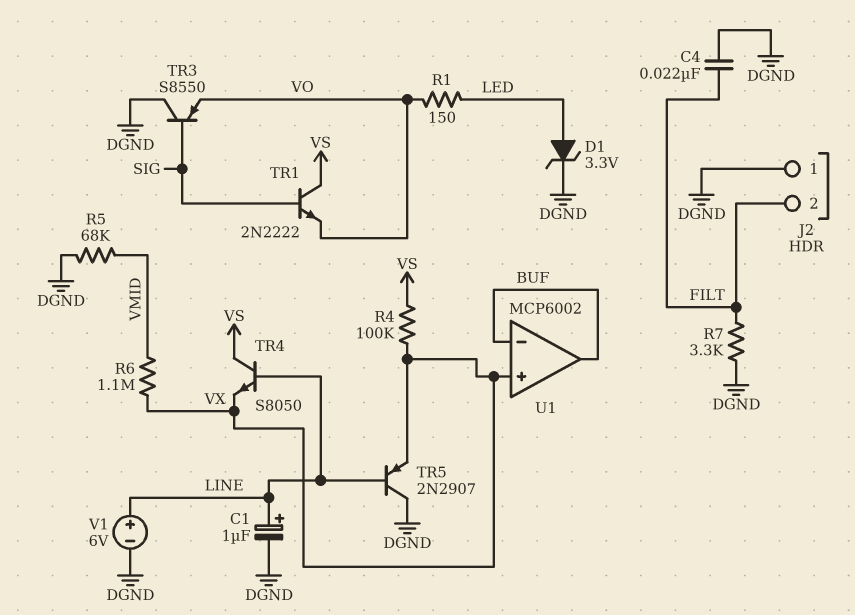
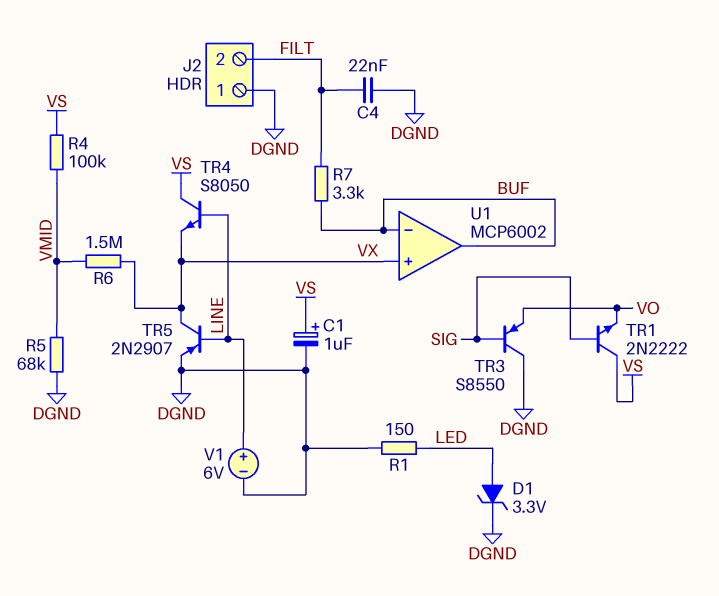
C1: 1uF (plus LINE, minus DGND) -> 1uF (plus VS, minus DGND)
R1: 150 (LED, VO) -> 150 (DGND, LED)
R4: 100k (VS, VX) -> 100k (VMID, VS)
R6: 1.1M (VMID, VX) -> 1.5M (VMID, VX)
R7: 3.3k (DGND, FILT) -> 3.3k (BUF, FILT)
TR5: PNP 2N2907 (B LINE, C DGND, E VX) -> PNP 2N2907 (B LINE, C VX, E DGND)

